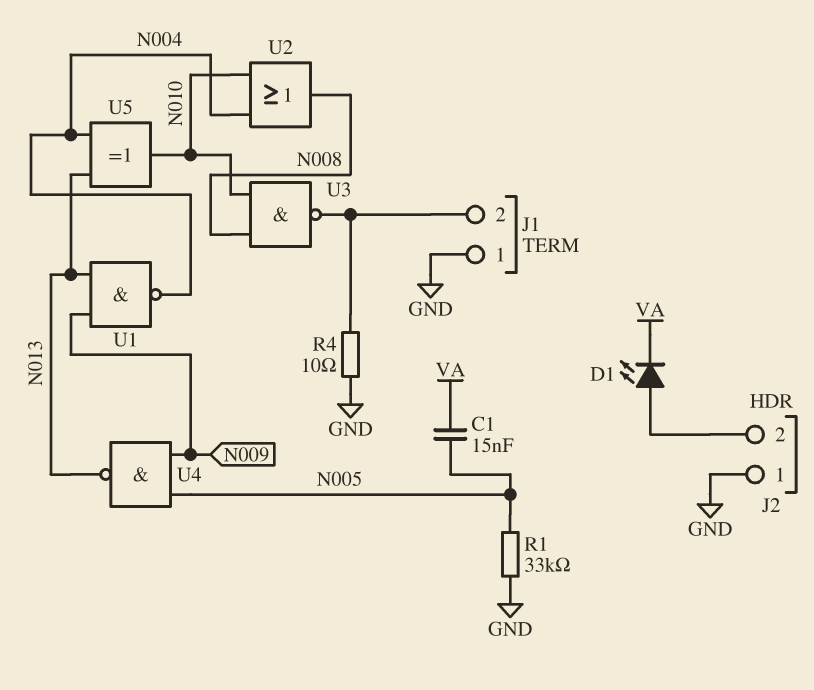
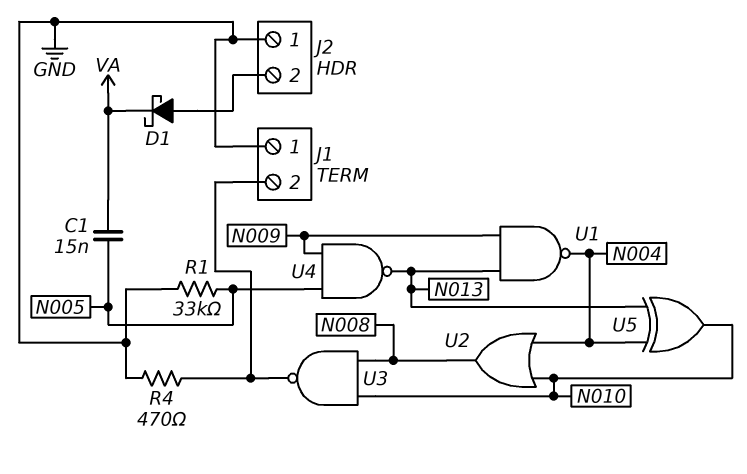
D1: LED (A J2/2, K VA) -> schottky (A J2/2, K VA)
R4: 10 (GND, J1/2) -> 470 (GND, J1/2)

